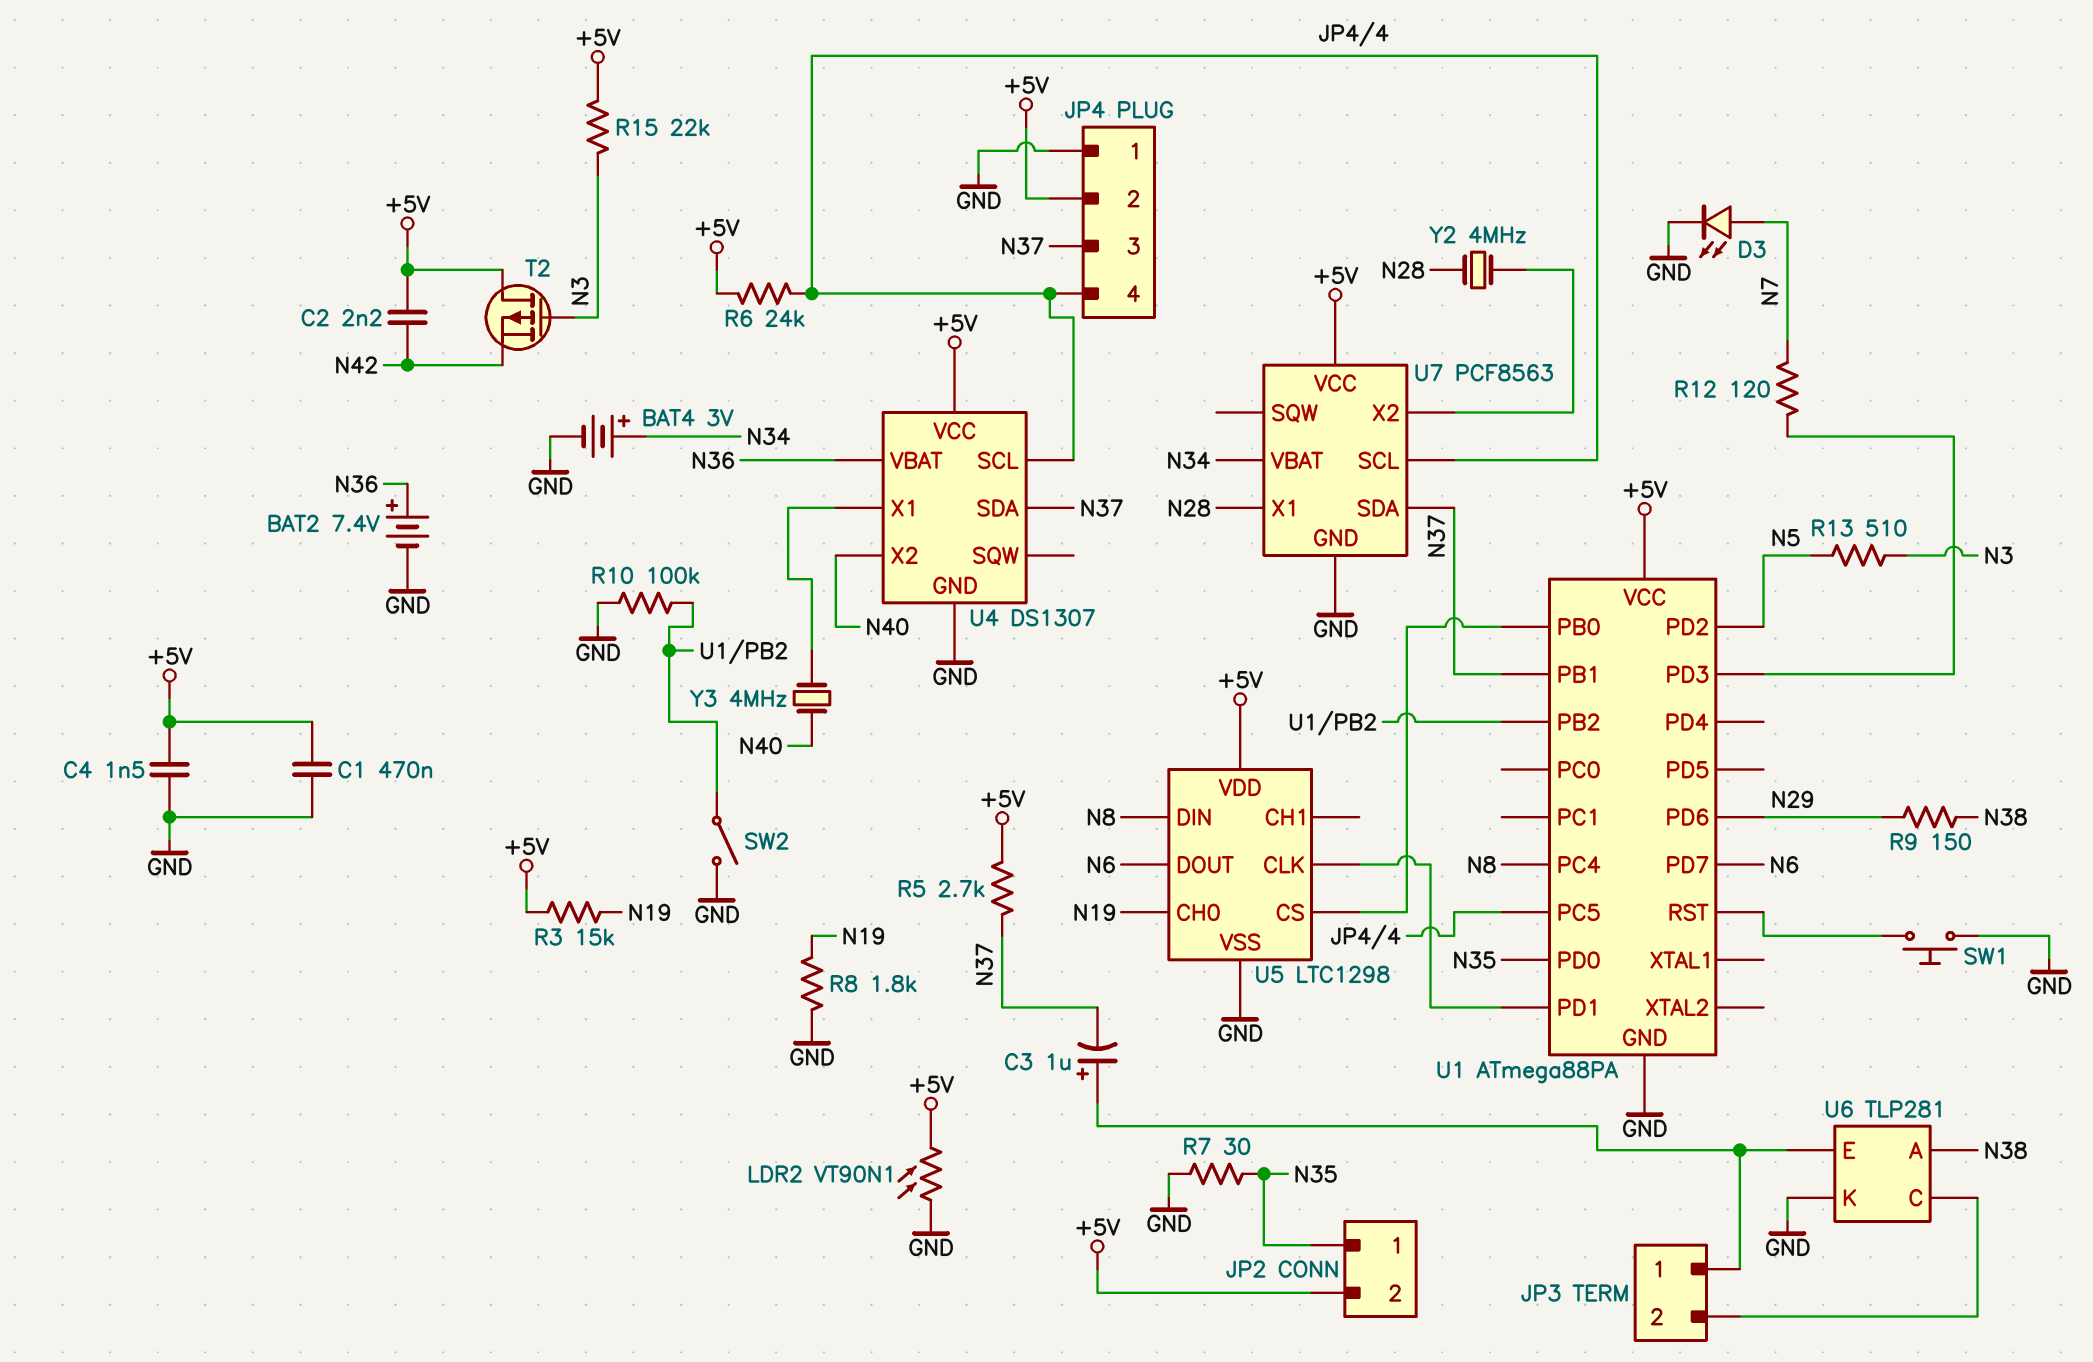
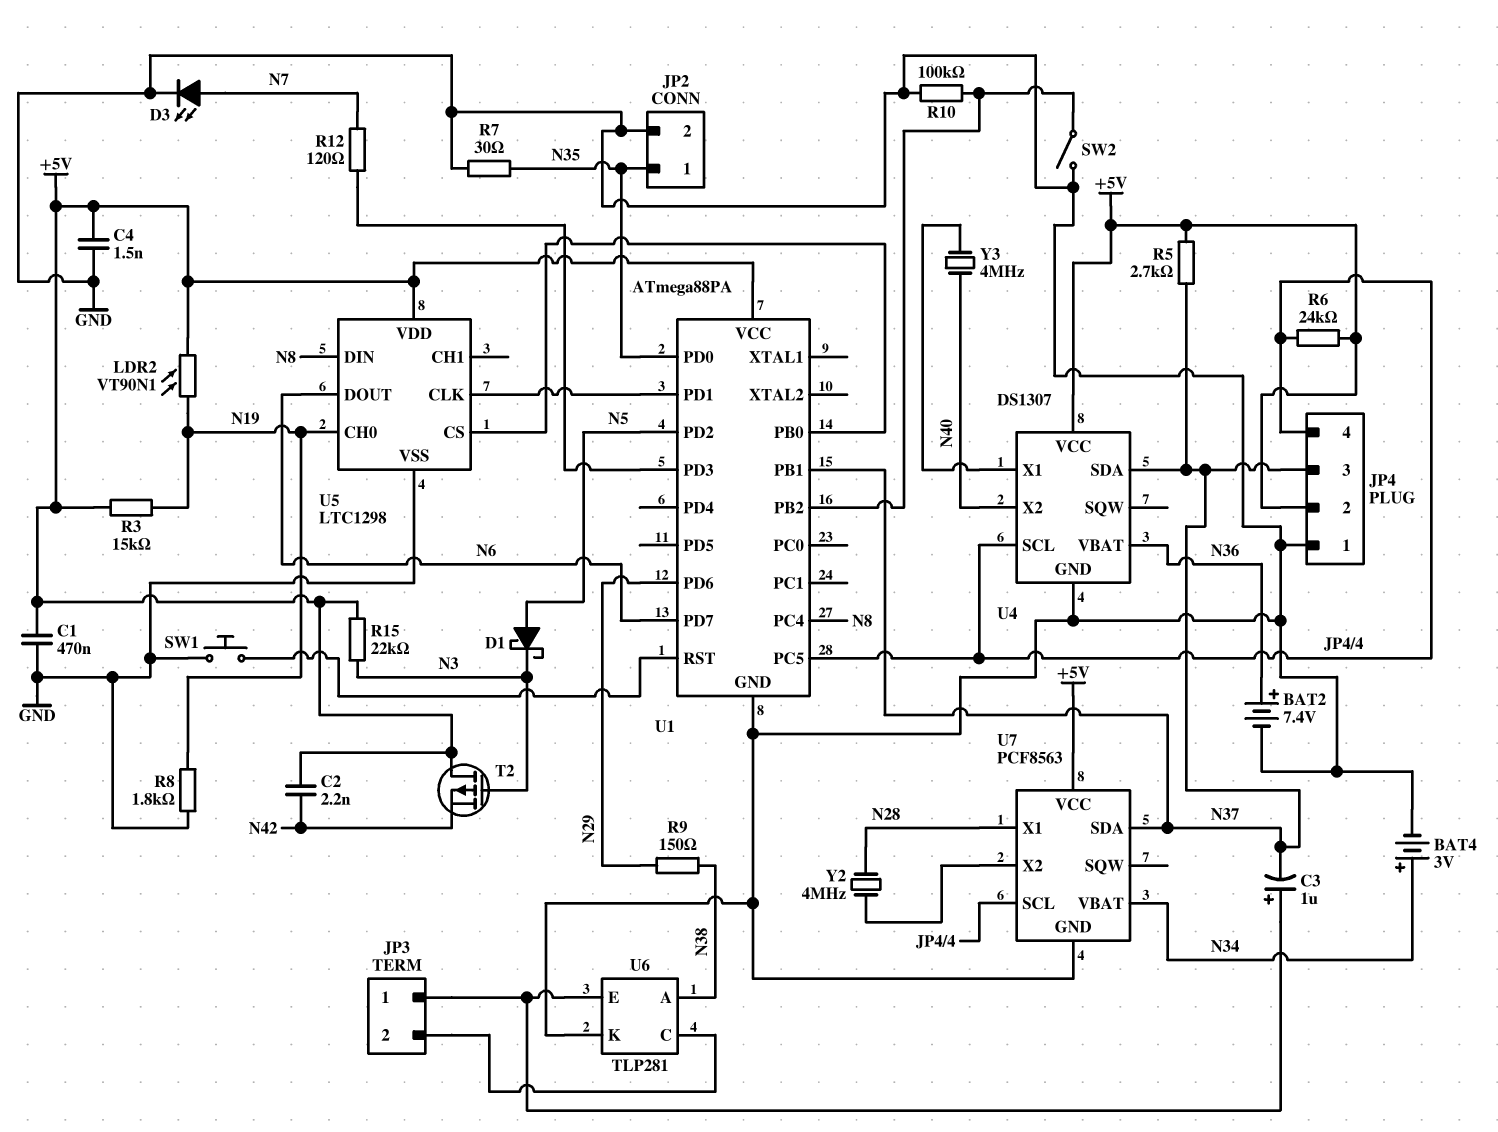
D1: none -> schottky (A N5, K N3)
JP2 pin 2: +5V -> GND
LDR2: VT90N1 (+5V, GND) -> VT90N1 (+5V, N19)
R13: 510 (N3, N5) -> none

